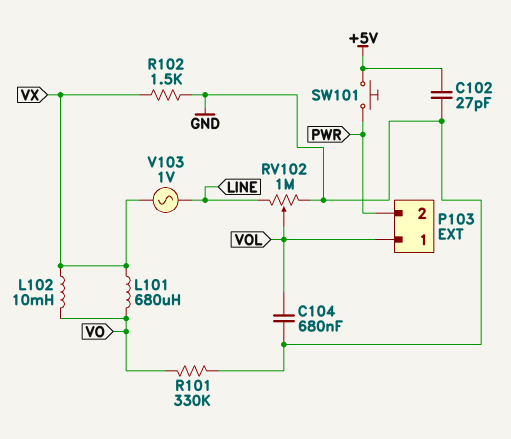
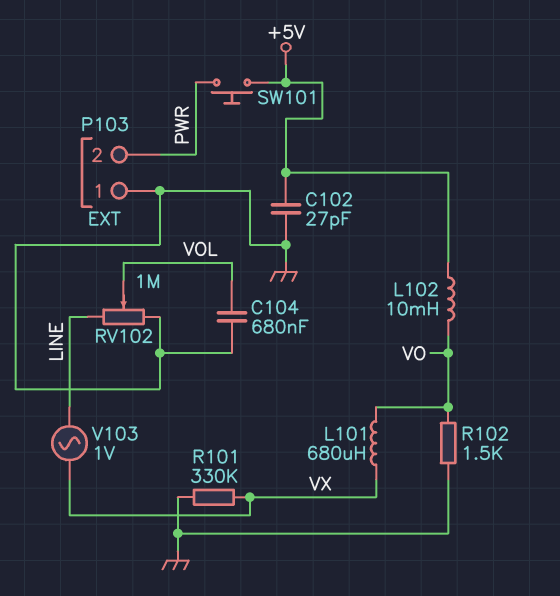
L102: 10mH (VO, VX) -> 10mH (+5V, VO)
P103 pin 1: VOL -> GND
R101: 330k (GND, VO) -> 330k (GND, VX)
R102: 1.5k (GND, VX) -> 1.5k (GND, VO)

